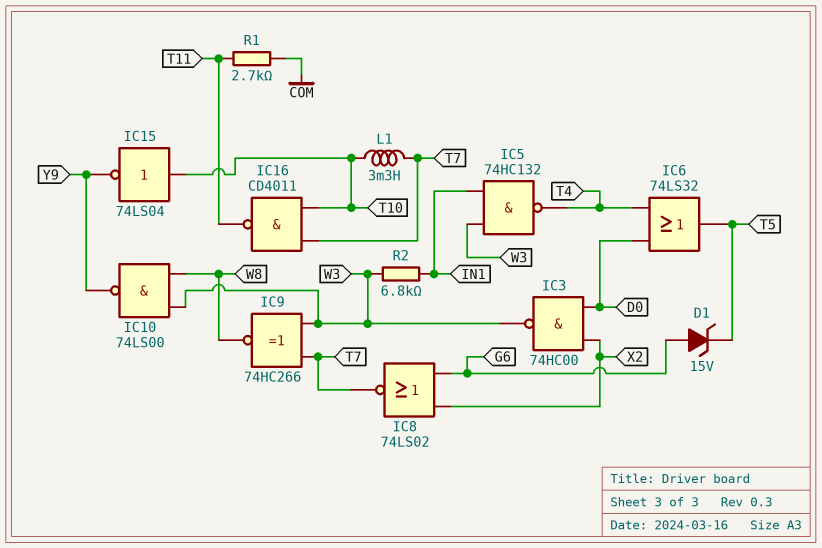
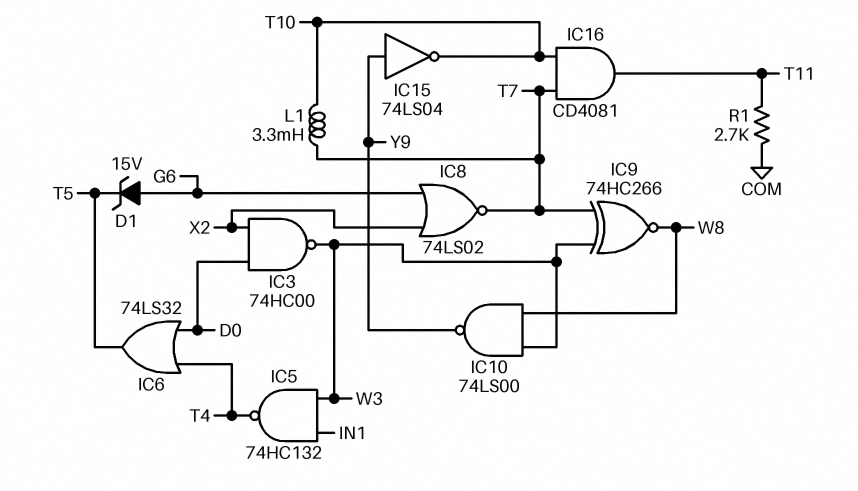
IC15: NOT 74LS04 (in T10, out Y9) -> NOT 74LS04 (in Y9, out T10)
IC16: NAND CD4011 (in T7, in T10, out T11) -> AND CD4081 (in T7, in T10, out T11)
R2: 6.8k (IN1, W3) -> none

